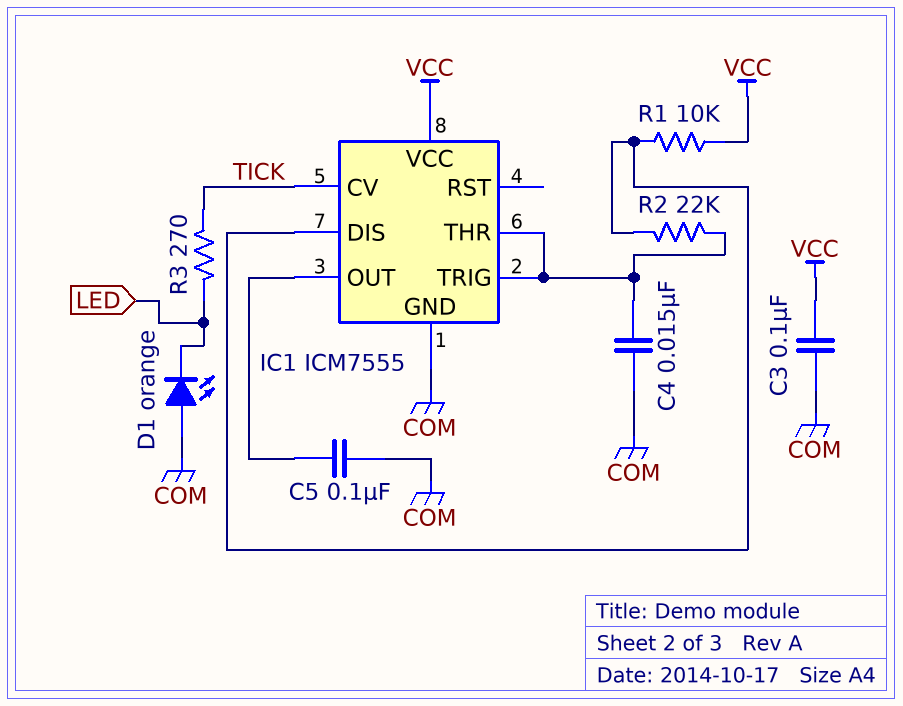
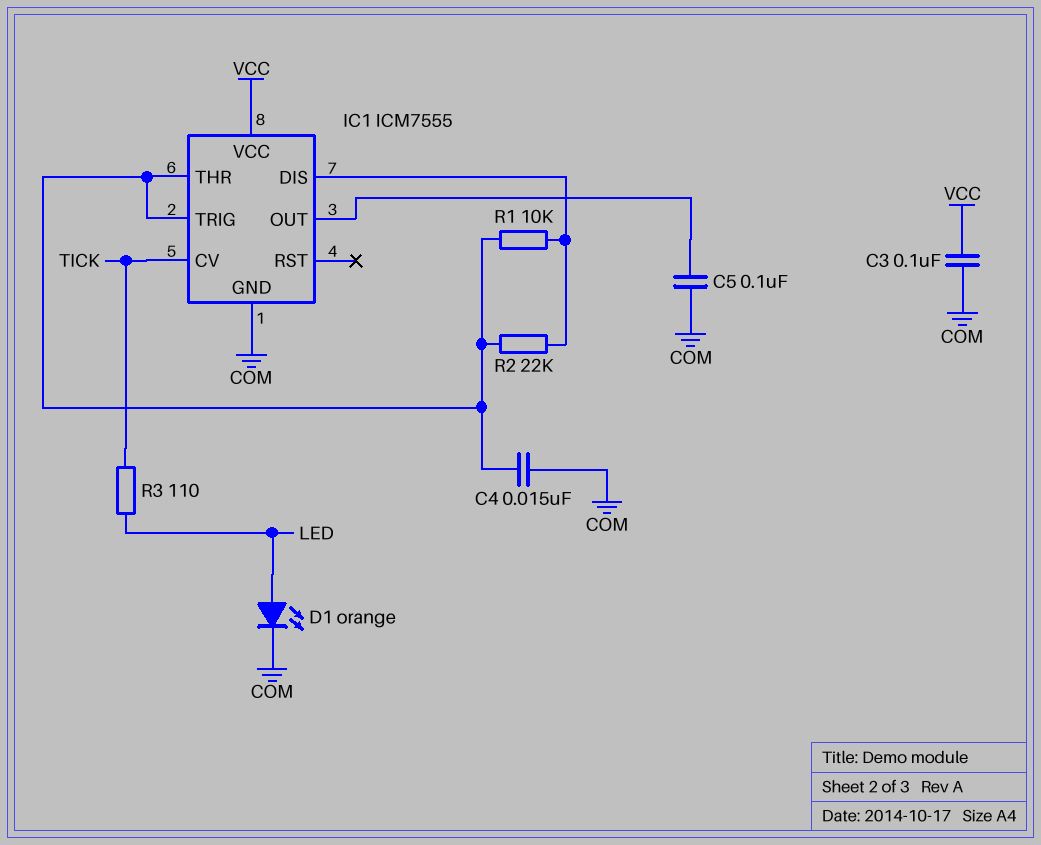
D1: LED orange (A COM, K LED) -> LED orange (A LED, K COM)
R1: 10k (IC1/DIS, VCC) -> 10k (IC1/DIS, IC1/THR)
R3: 270 (LED, TICK) -> 110 (LED, TICK)

